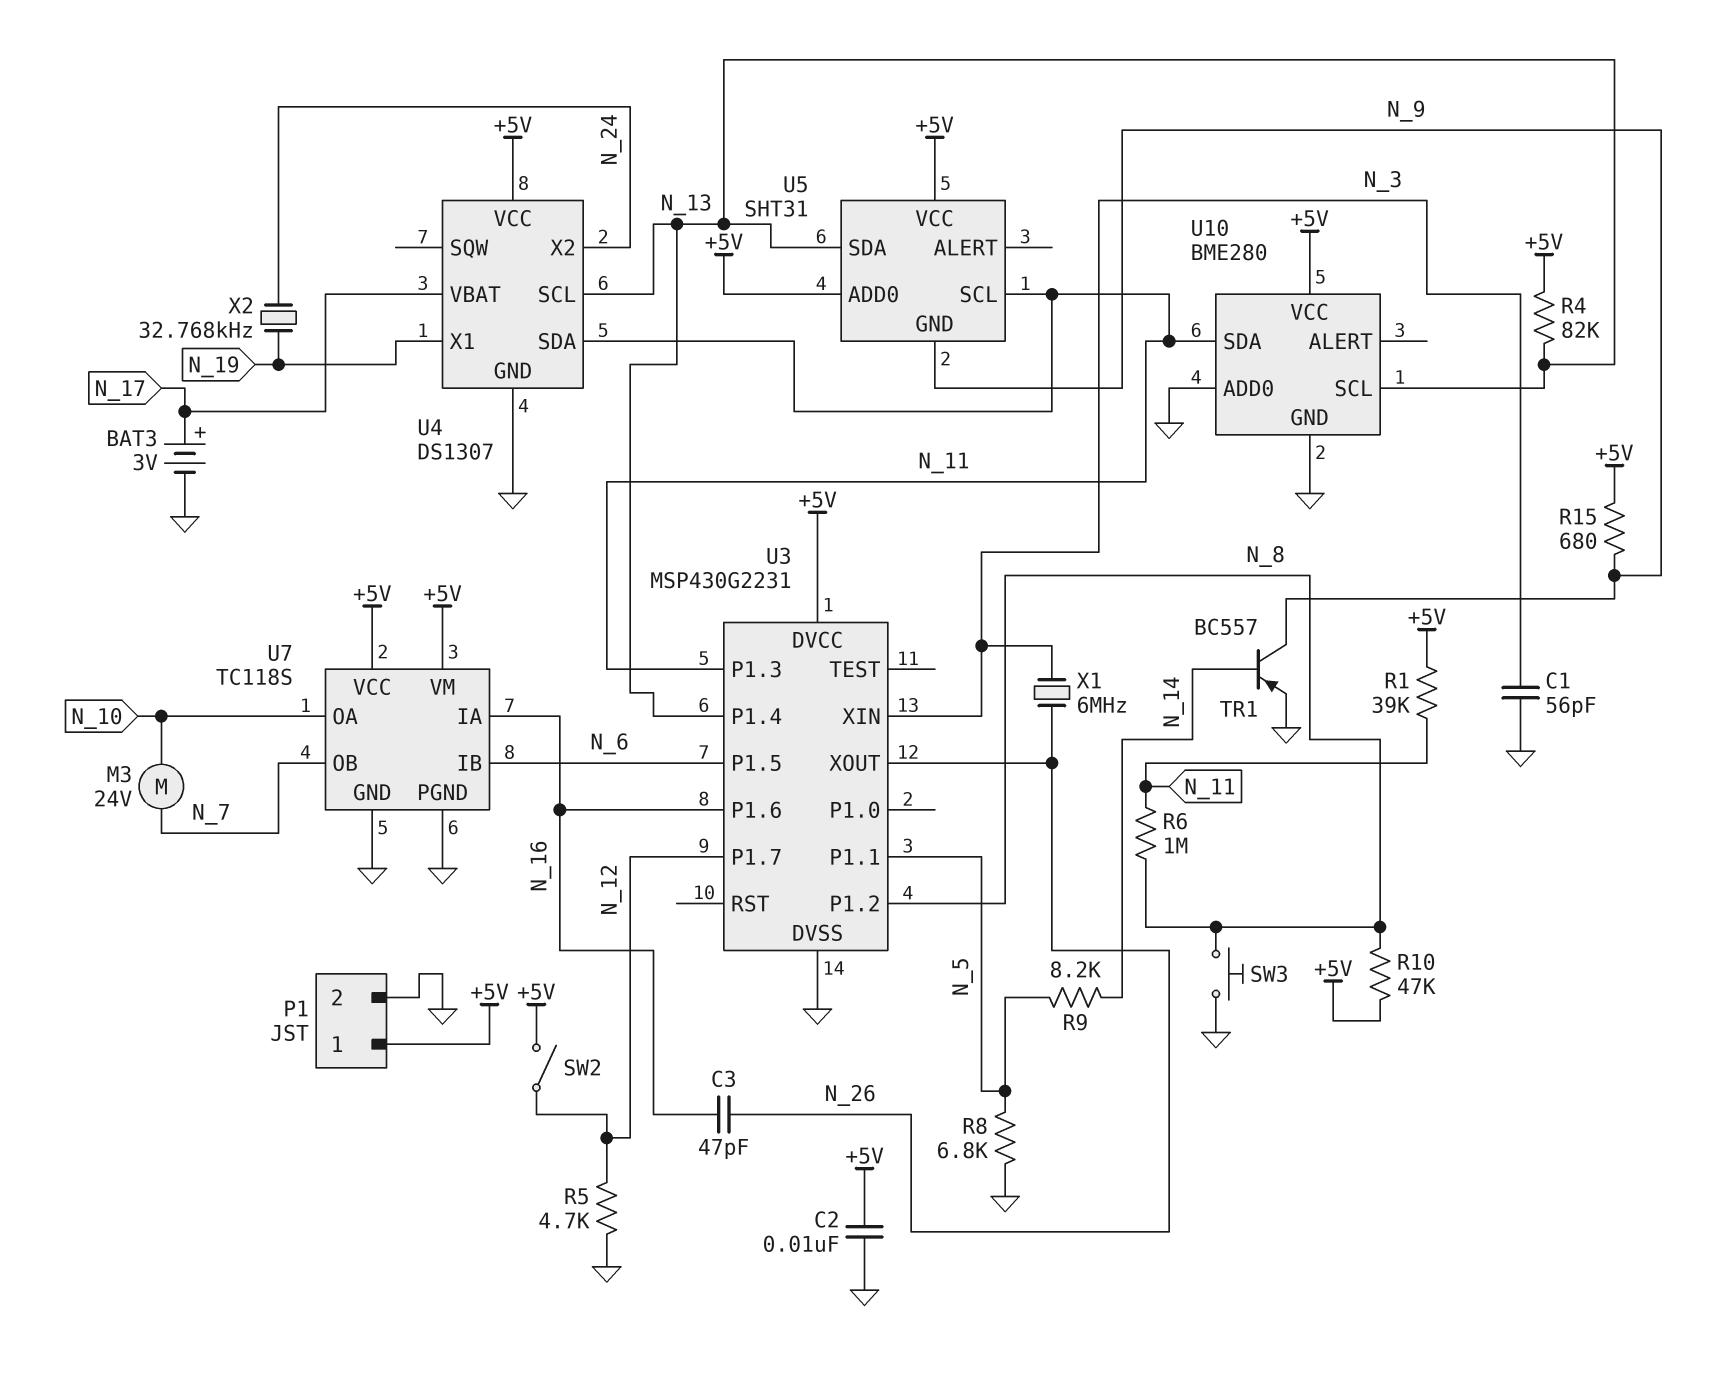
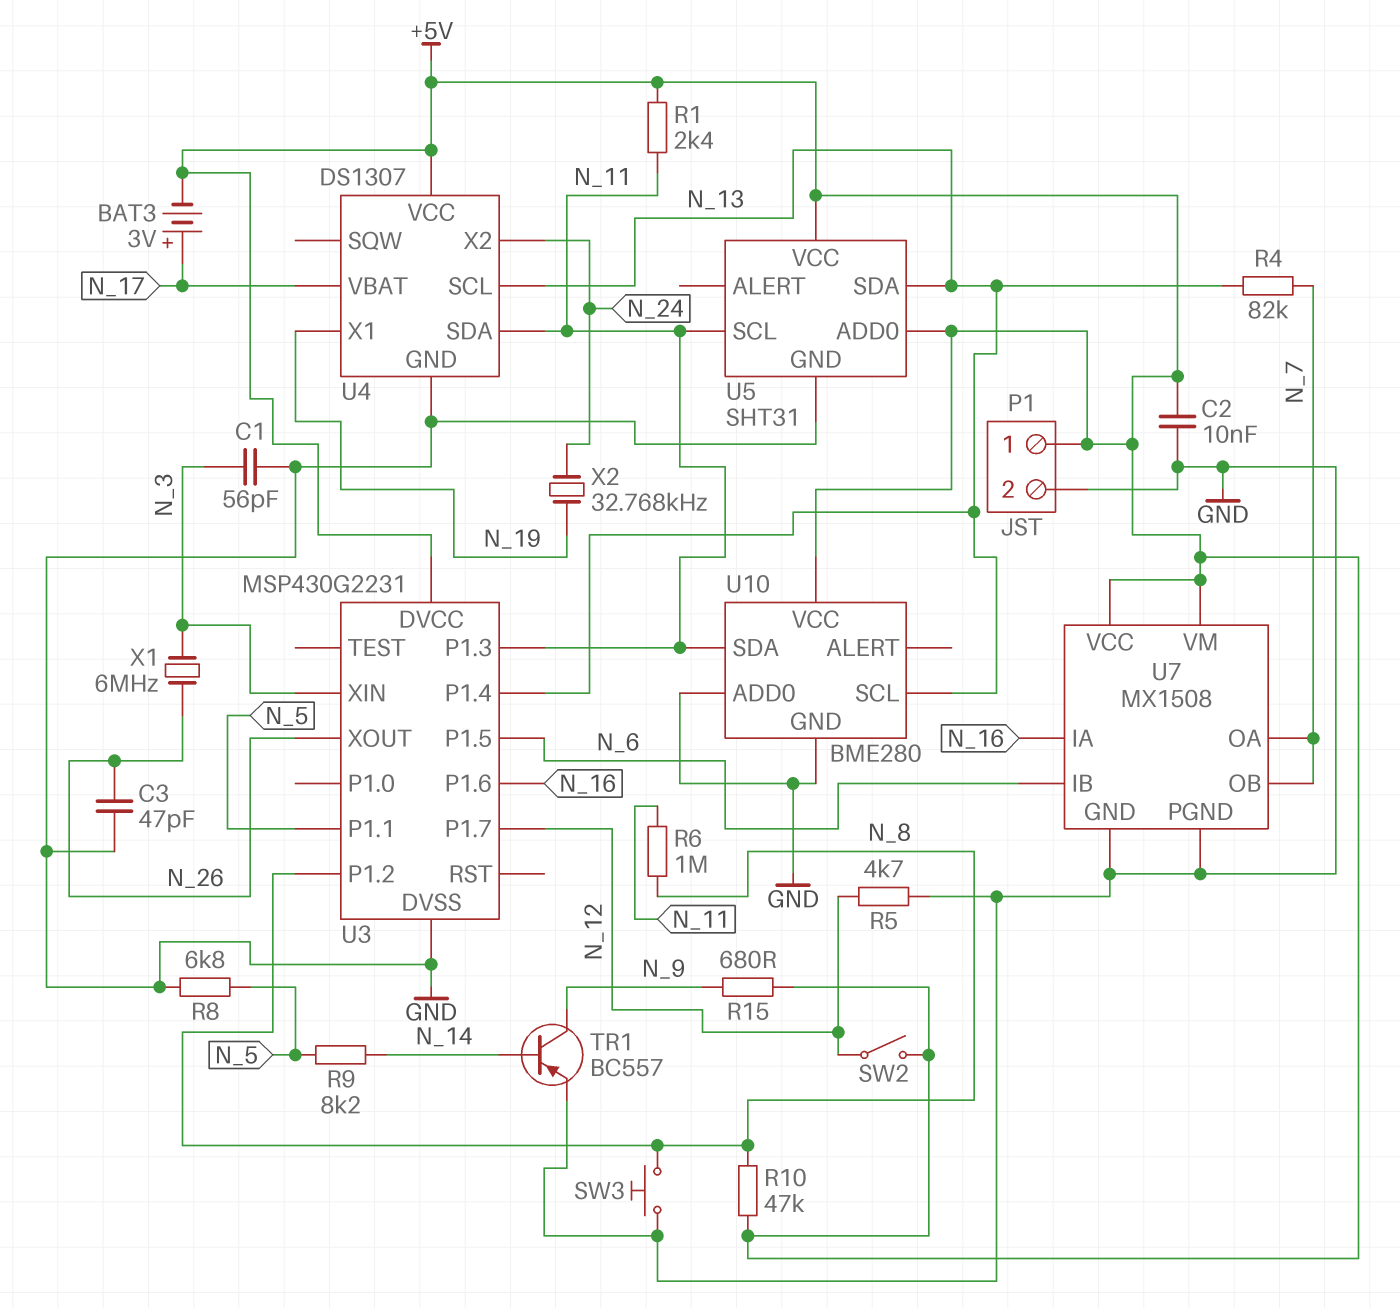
BAT3: 3V (plus N_17, minus GND) -> 3V (plus N_17, minus +5V)
C3: 47pF (N_16, N_26) -> 47pF (GND, N_26)
M3: motor 24V (N_7, N_10) -> none
R1: 39k (+5V, N_11) -> 2.4k (+5V, N_11)
R4: 82k (+5V, N_13) -> 82k (N_7, N_13)
U5 pin GND: N_9 -> GND
U7: TC118S -> MX1508
U7 pin OA: N_10 -> N_7

